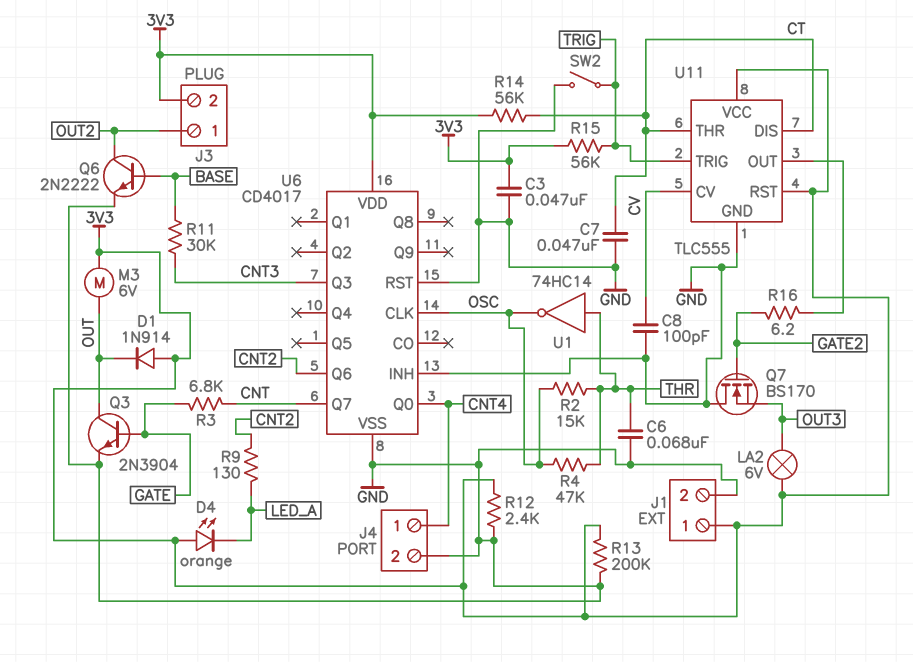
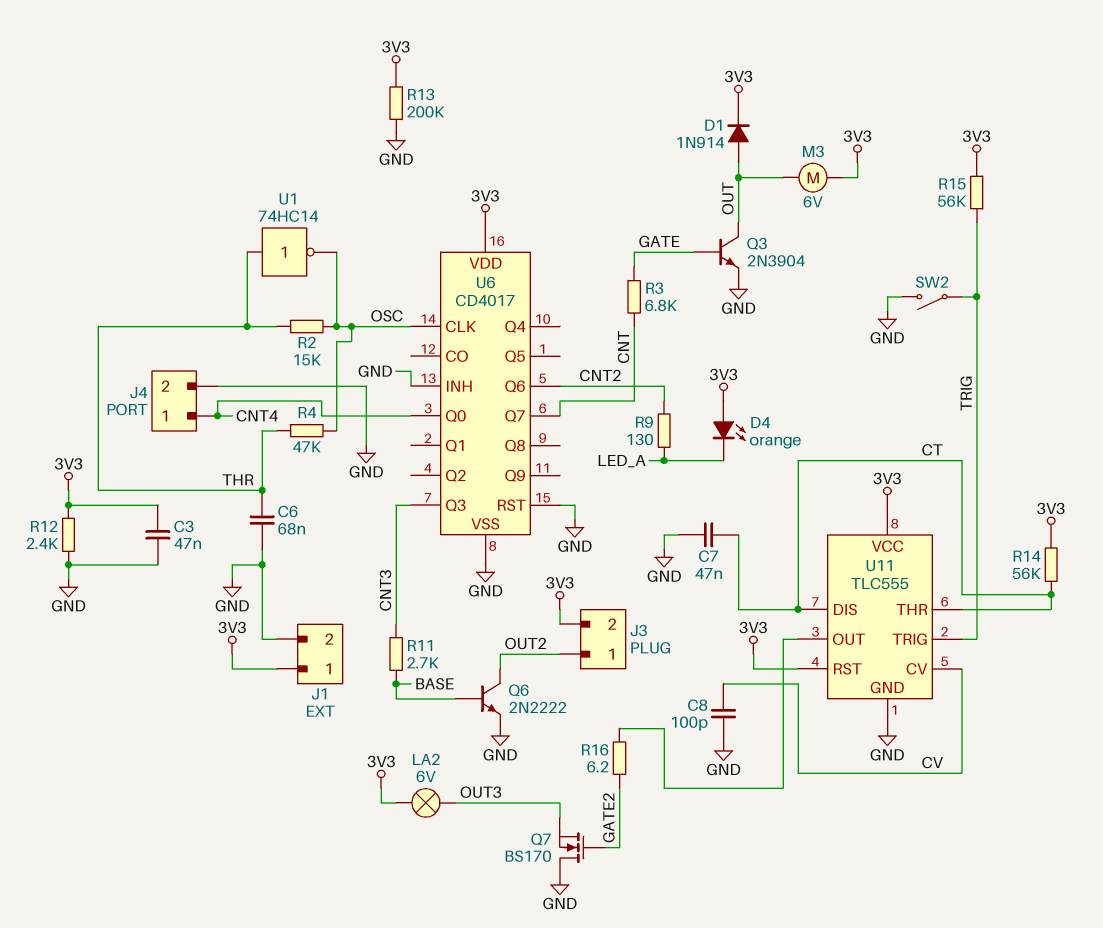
D1: diode 1N914 (A 3V3, K OUT) -> diode 1N914 (A OUT, K 3V3)
R11: 30k (BASE, CNT3) -> 2.7k (BASE, CNT3)

